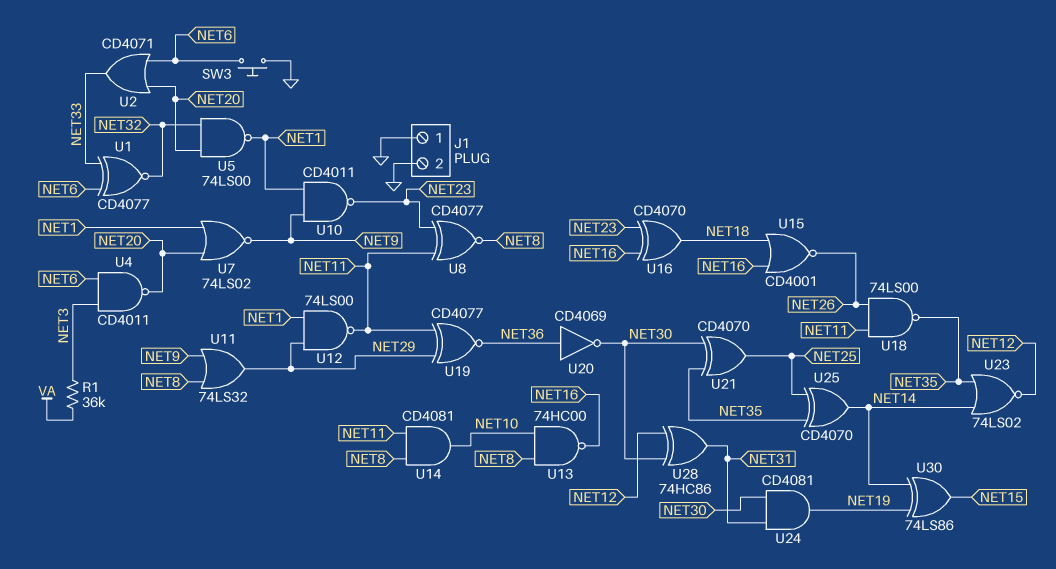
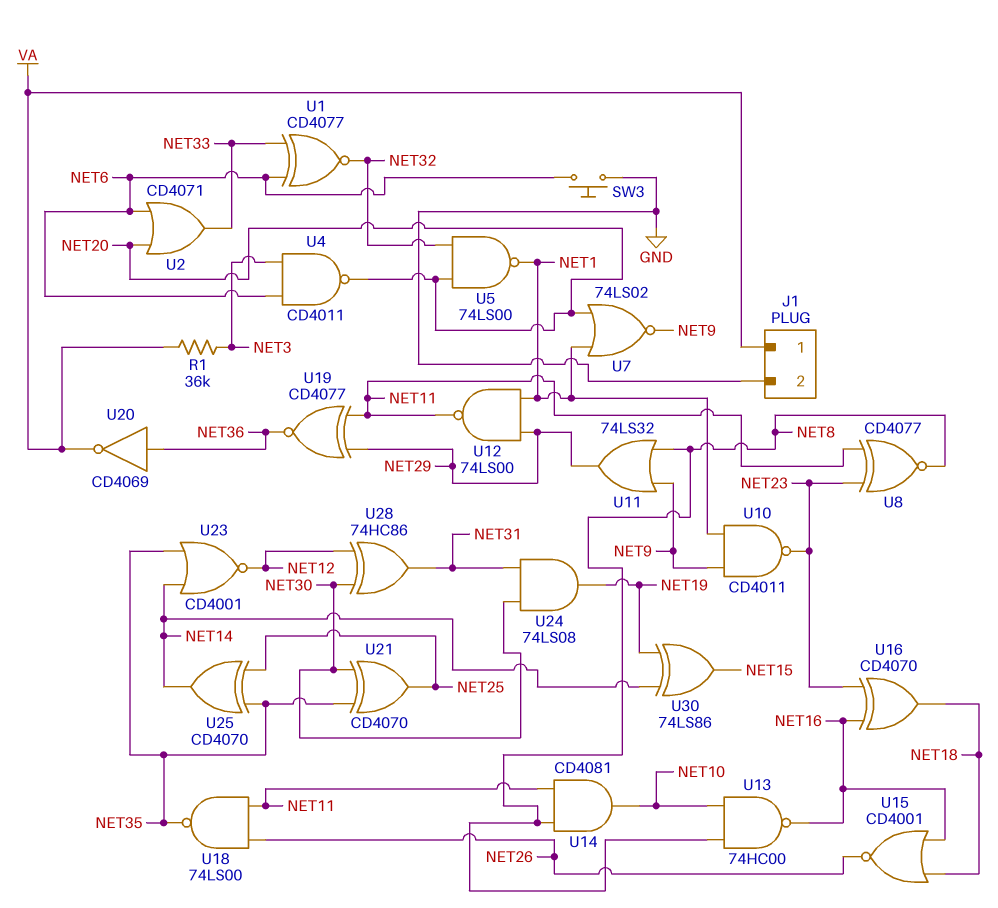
J1 pin 1: GND -> VA
U20: NOT CD4069 (in NET36, out NET30) -> NOT CD4069 (in NET36, out VA)
U23: NOR 74LS02 (in NET14, in NET35, out NET12) -> NOR CD4001 (in NET14, in NET35, out NET12)
U24: AND CD4081 (in NET30, in NET31, out NET19) -> AND 74LS08 (in NET30, in NET31, out NET19)

